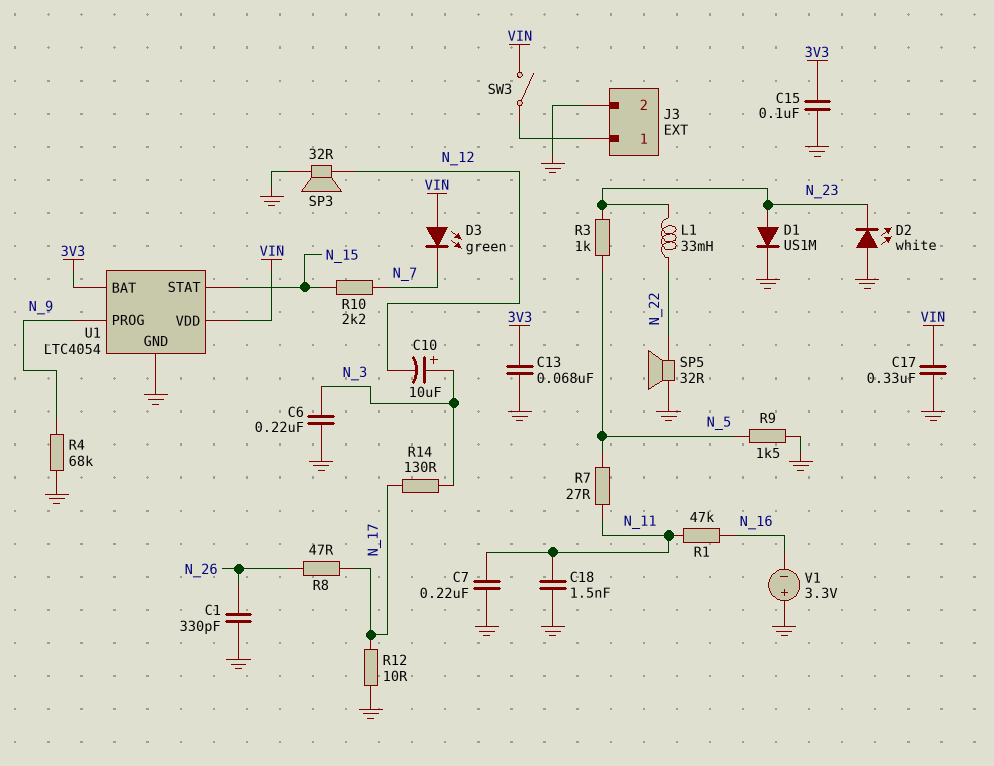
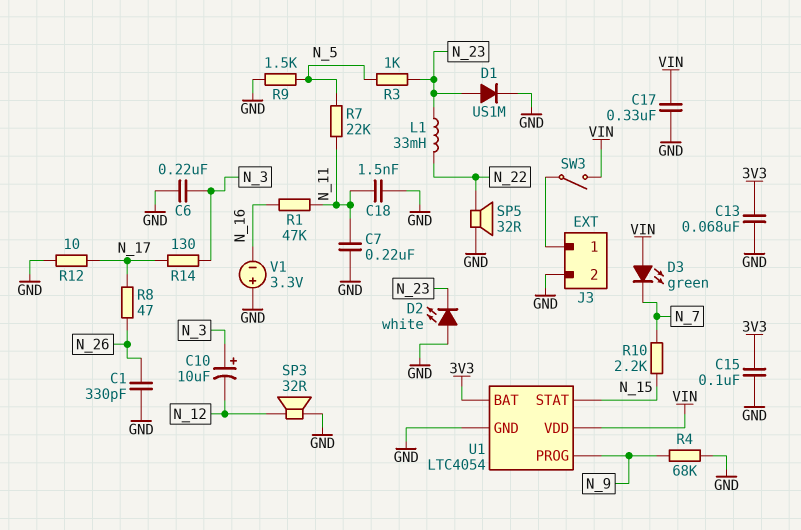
R7: 27 (N_5, N_11) -> 22k (N_5, N_11)

